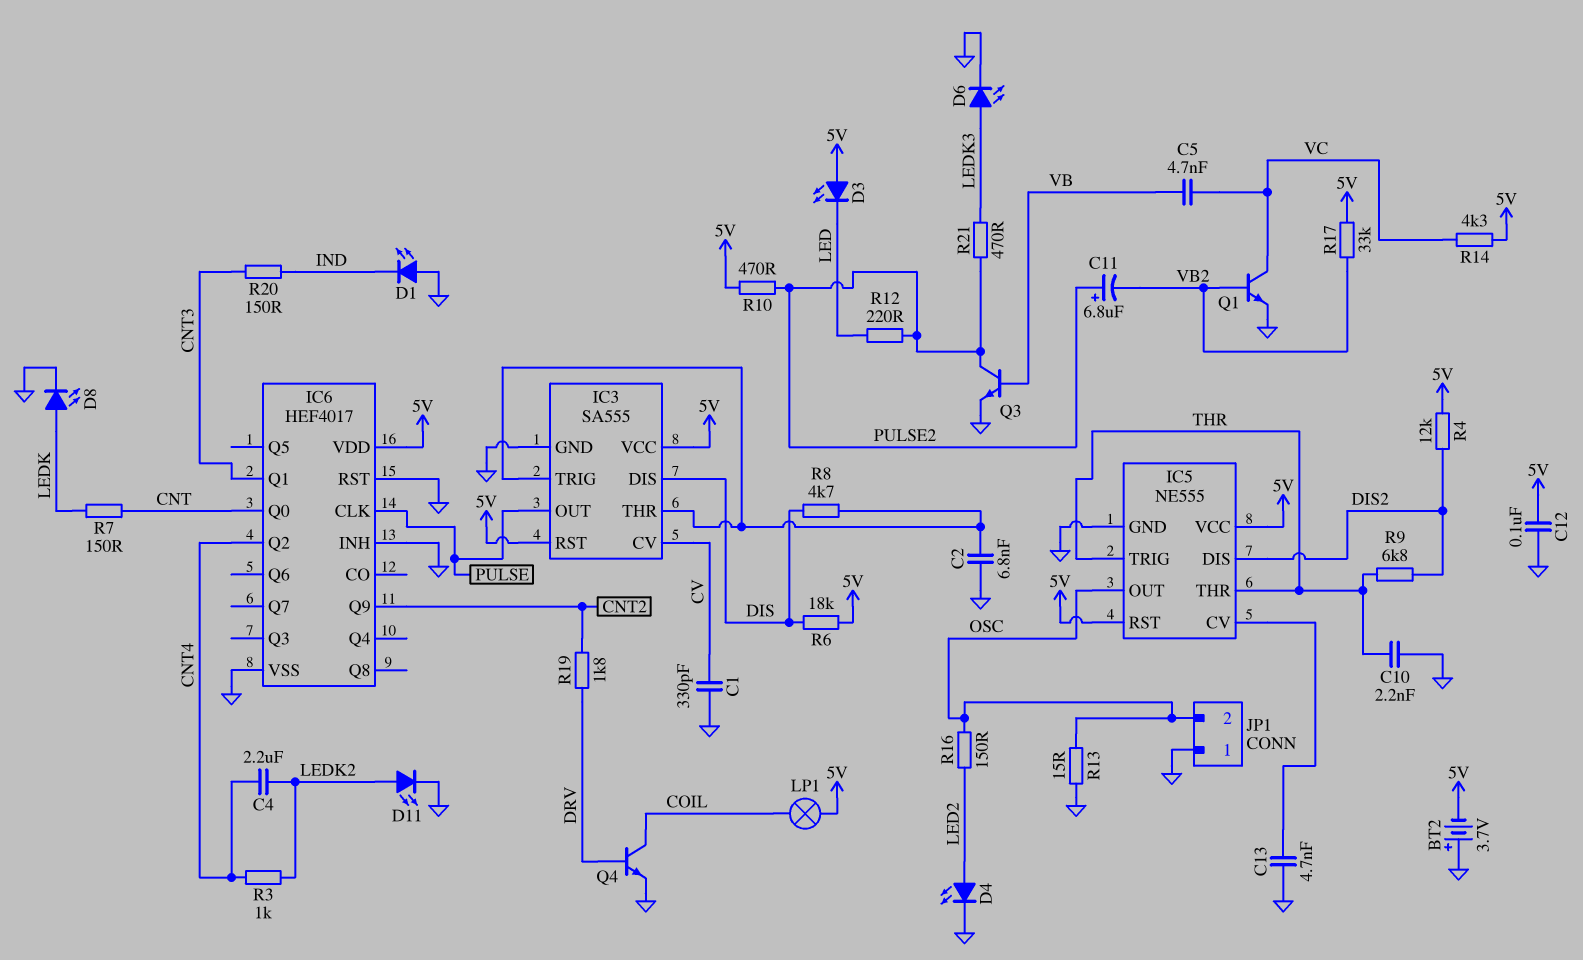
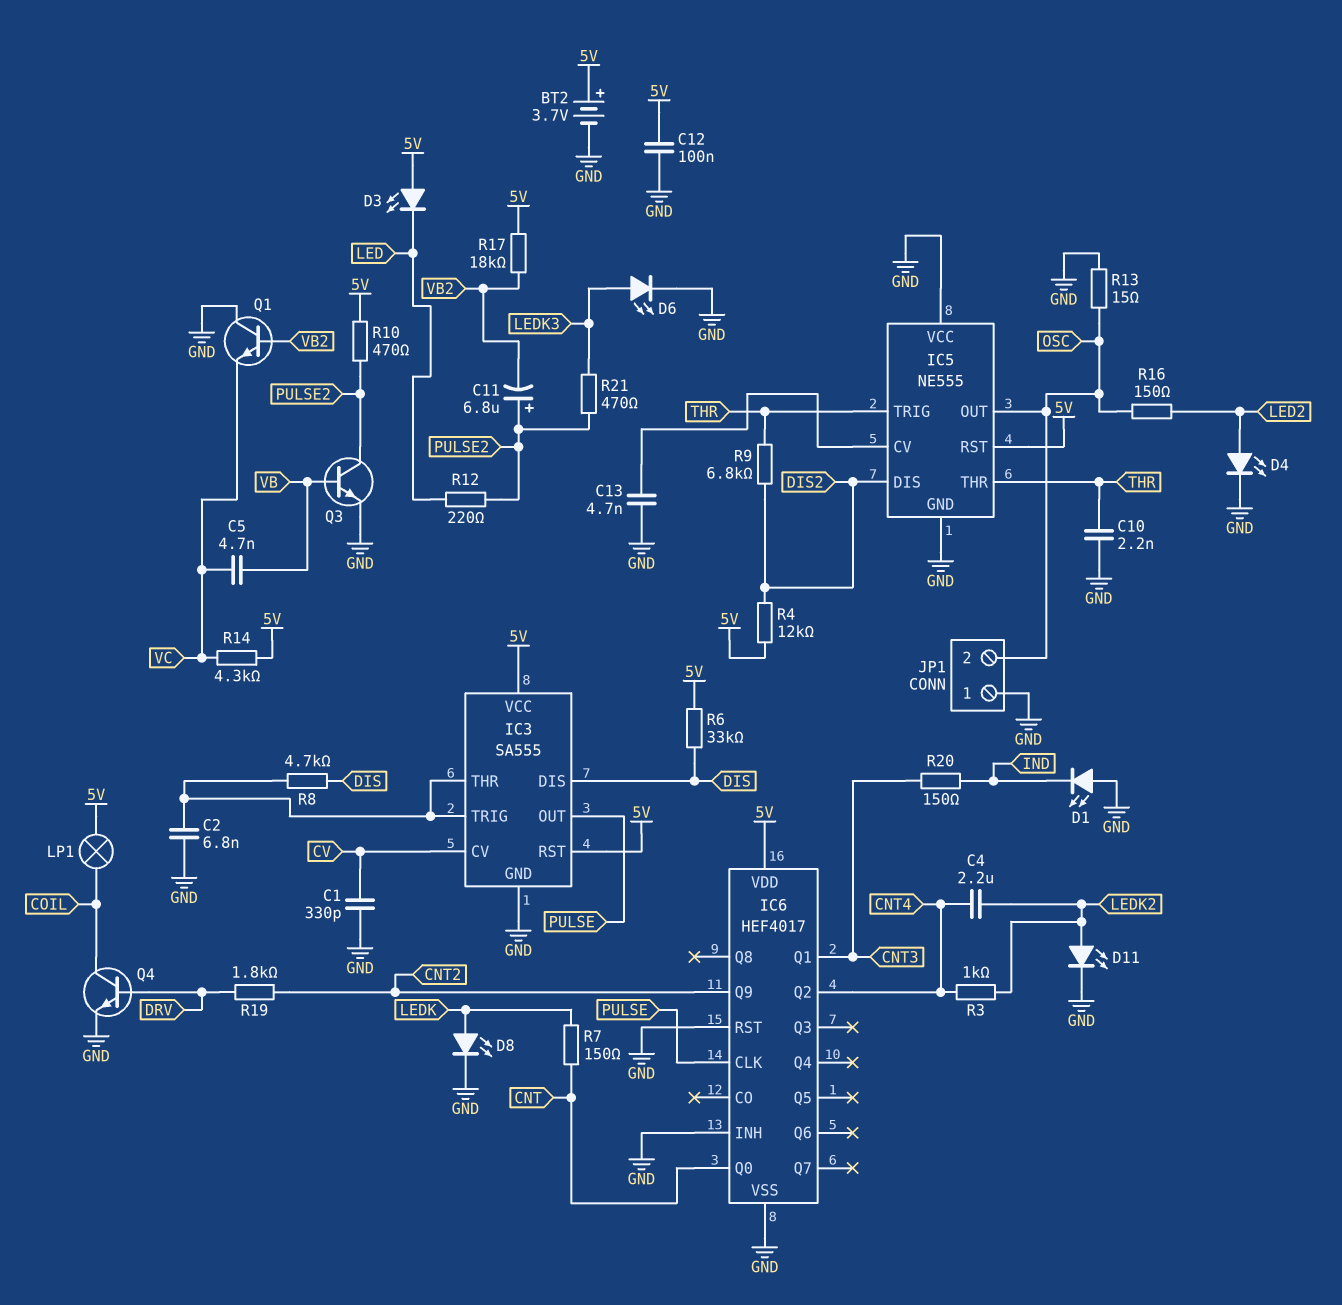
BT2: 3.7V (plus GND, minus 5V) -> 3.7V (plus 5V, minus GND)
IC5 pin VCC: 5V -> GND
Q1: NPN (B VB2, C VC, E GND) -> NPN (B VB2, C GND, E VC)
R6: 18k (5V, DIS) -> 33k (5V, DIS)
R17: 33k (5V, VB2) -> 18k (5V, VB2)

